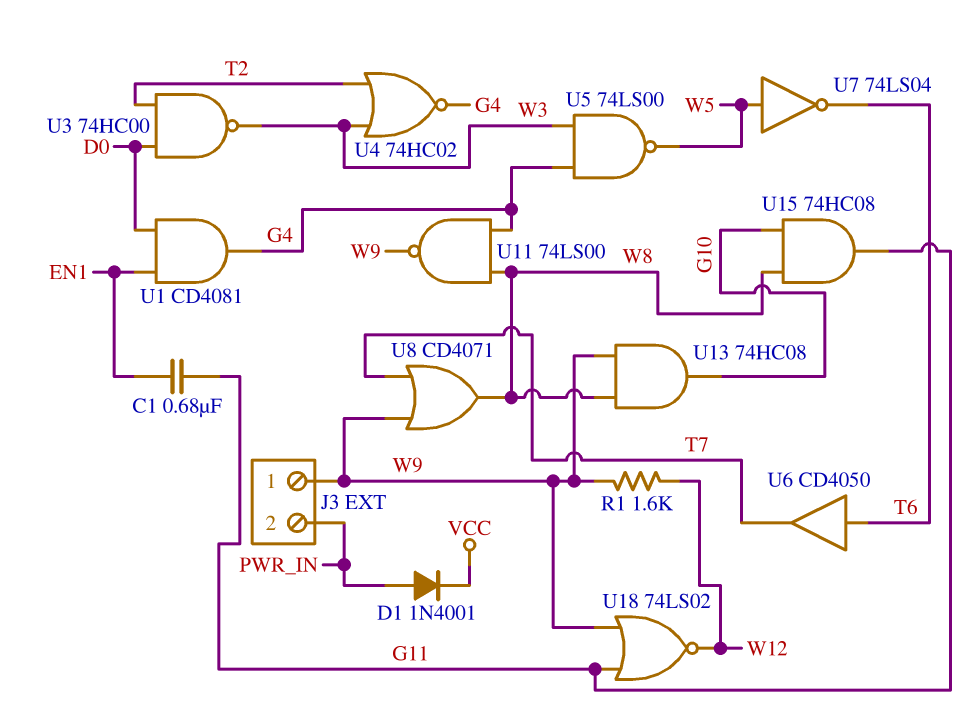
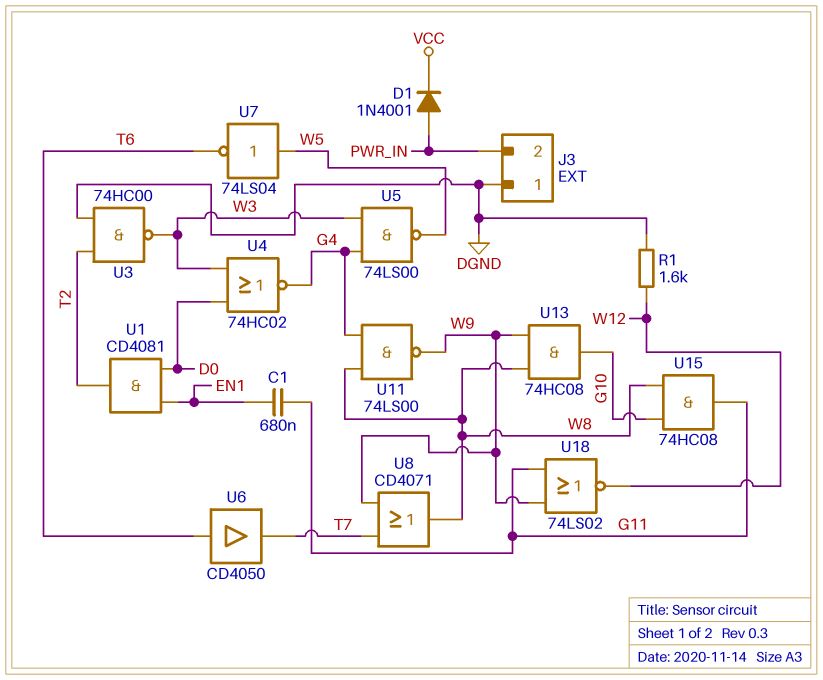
J3 pin 1: W9 -> DGND
R1: 1.6k (W9, W12) -> 1.6k (DGND, W12)
U1: AND CD4081 (in D0, in EN1, out G4) -> AND CD4081 (in D0, in EN1, out T2)
U3: NAND 74HC00 (in D0, in T2, out W3) -> NAND 74HC00 (in DGND, in T2, out W3)
U4: NOR 74HC02 (in T2, in W3, out G4) -> NOR 74HC02 (in D0, in W3, out G4)

